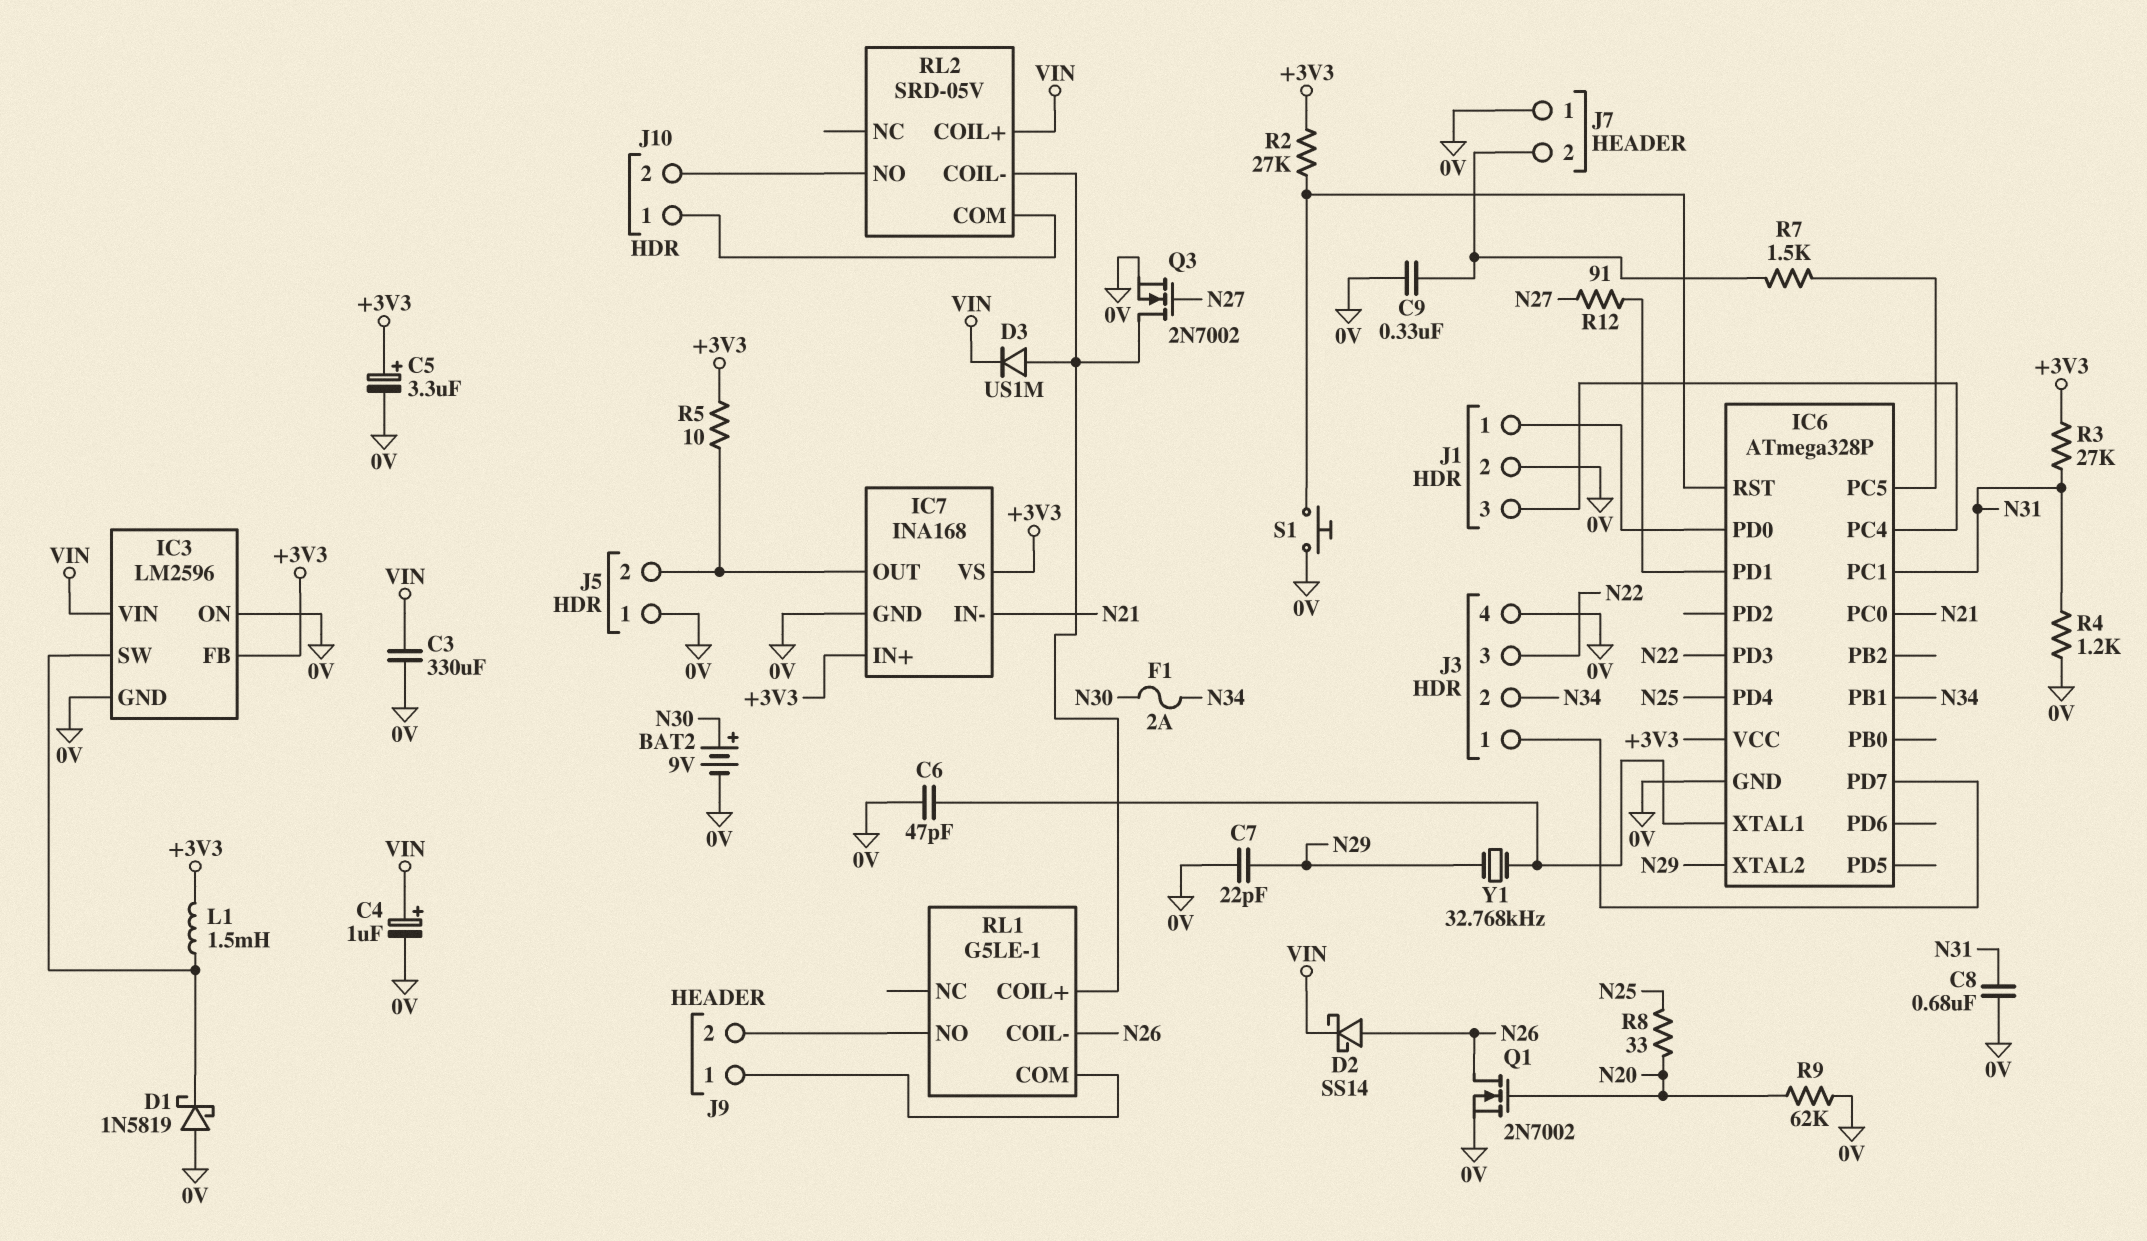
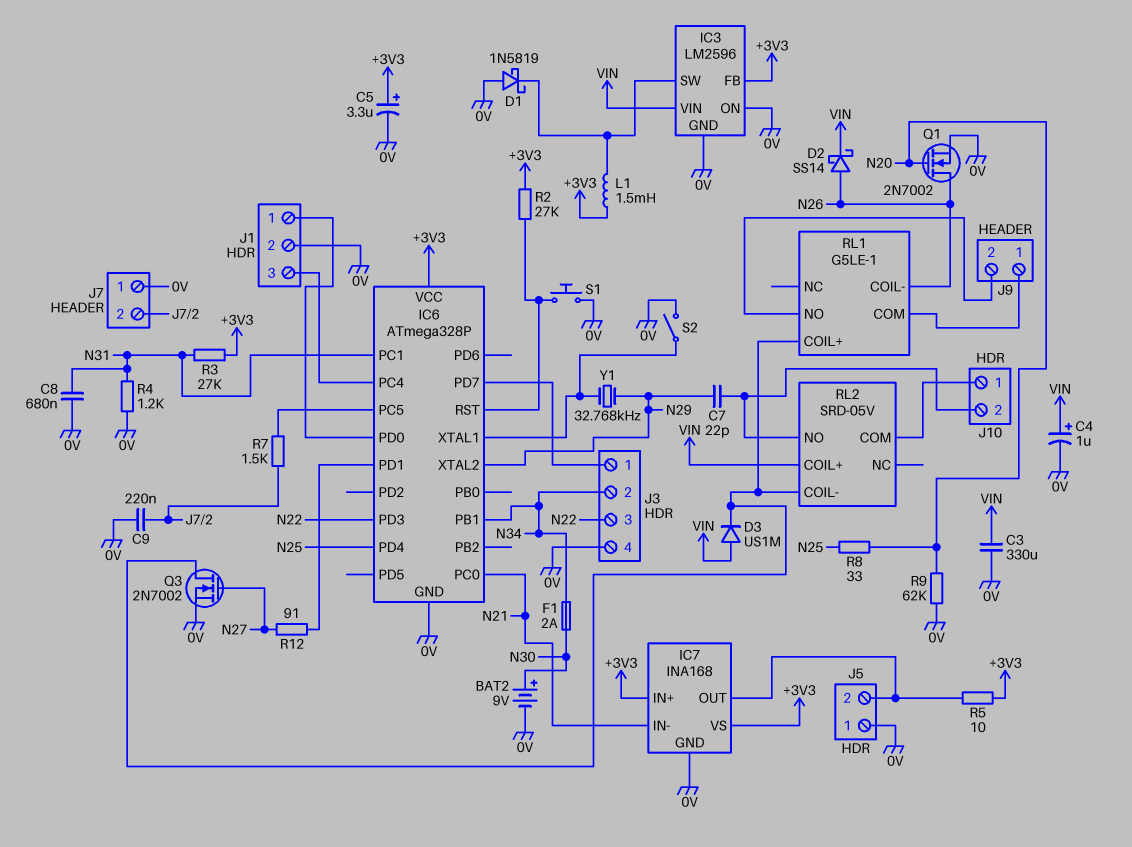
C6: 47pF (0V, IC6/XTAL1) -> none
C7: 22pF (0V, N29) -> 22pF (J10/2, N29)
C9: 330nF (0V, J7/2) -> 220nF (0V, J7/2)
D3: diode US1M (A RL1/COIL+, K VIN) -> diode US1M (A VIN, K RL1/COIL+)
S2: none -> switch (0V, IC6/XTAL1)

